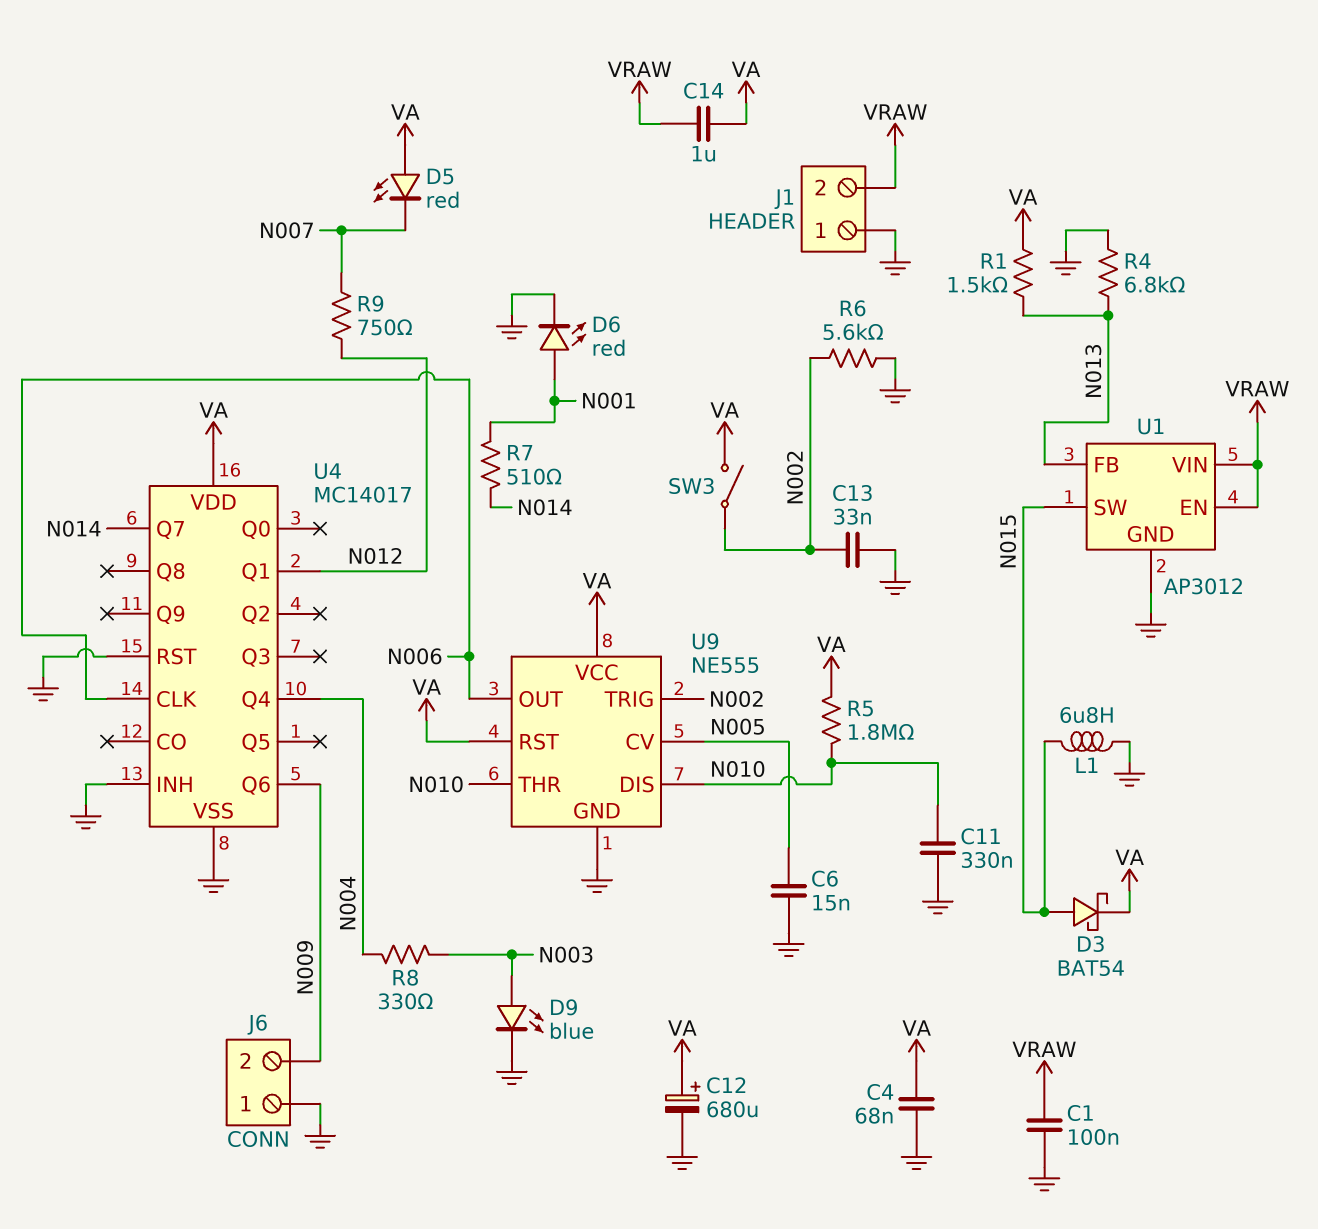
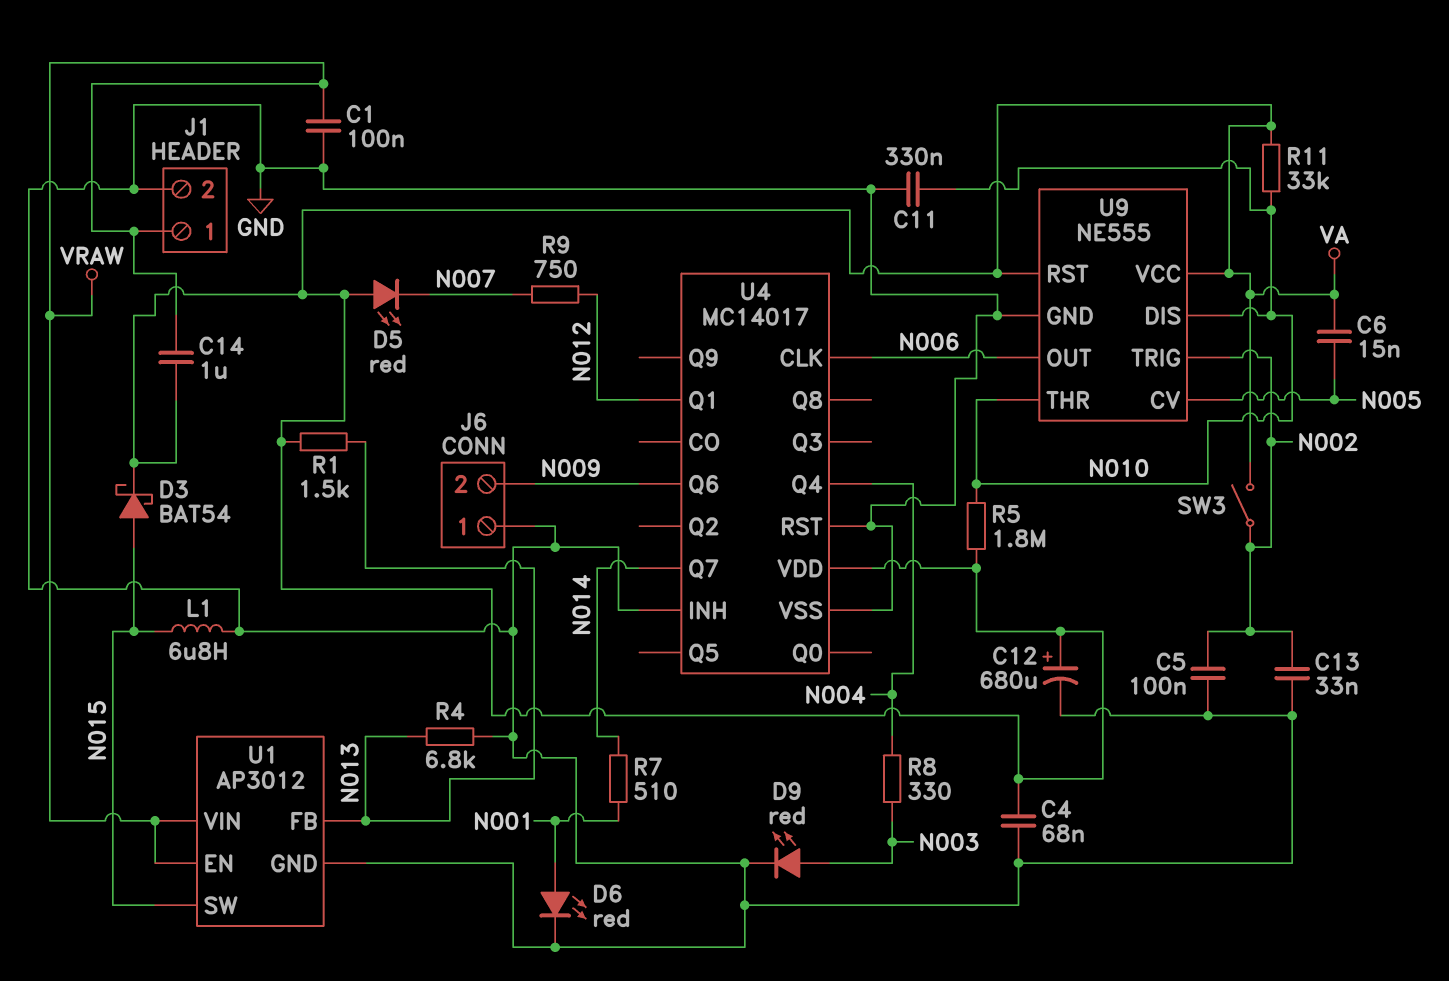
C5: none -> 100nF (GND, N002)
C6: 15nF (GND, N005) -> 15nF (N005, VA)
D9: LED blue (A N003, K GND) -> LED red (A N003, K GND)
J1 pin 1: GND -> VRAW
J1 pin 2: VRAW -> GND
R6: 5.6k (GND, N002) -> none
R11: none -> 33k (N010, VA)

